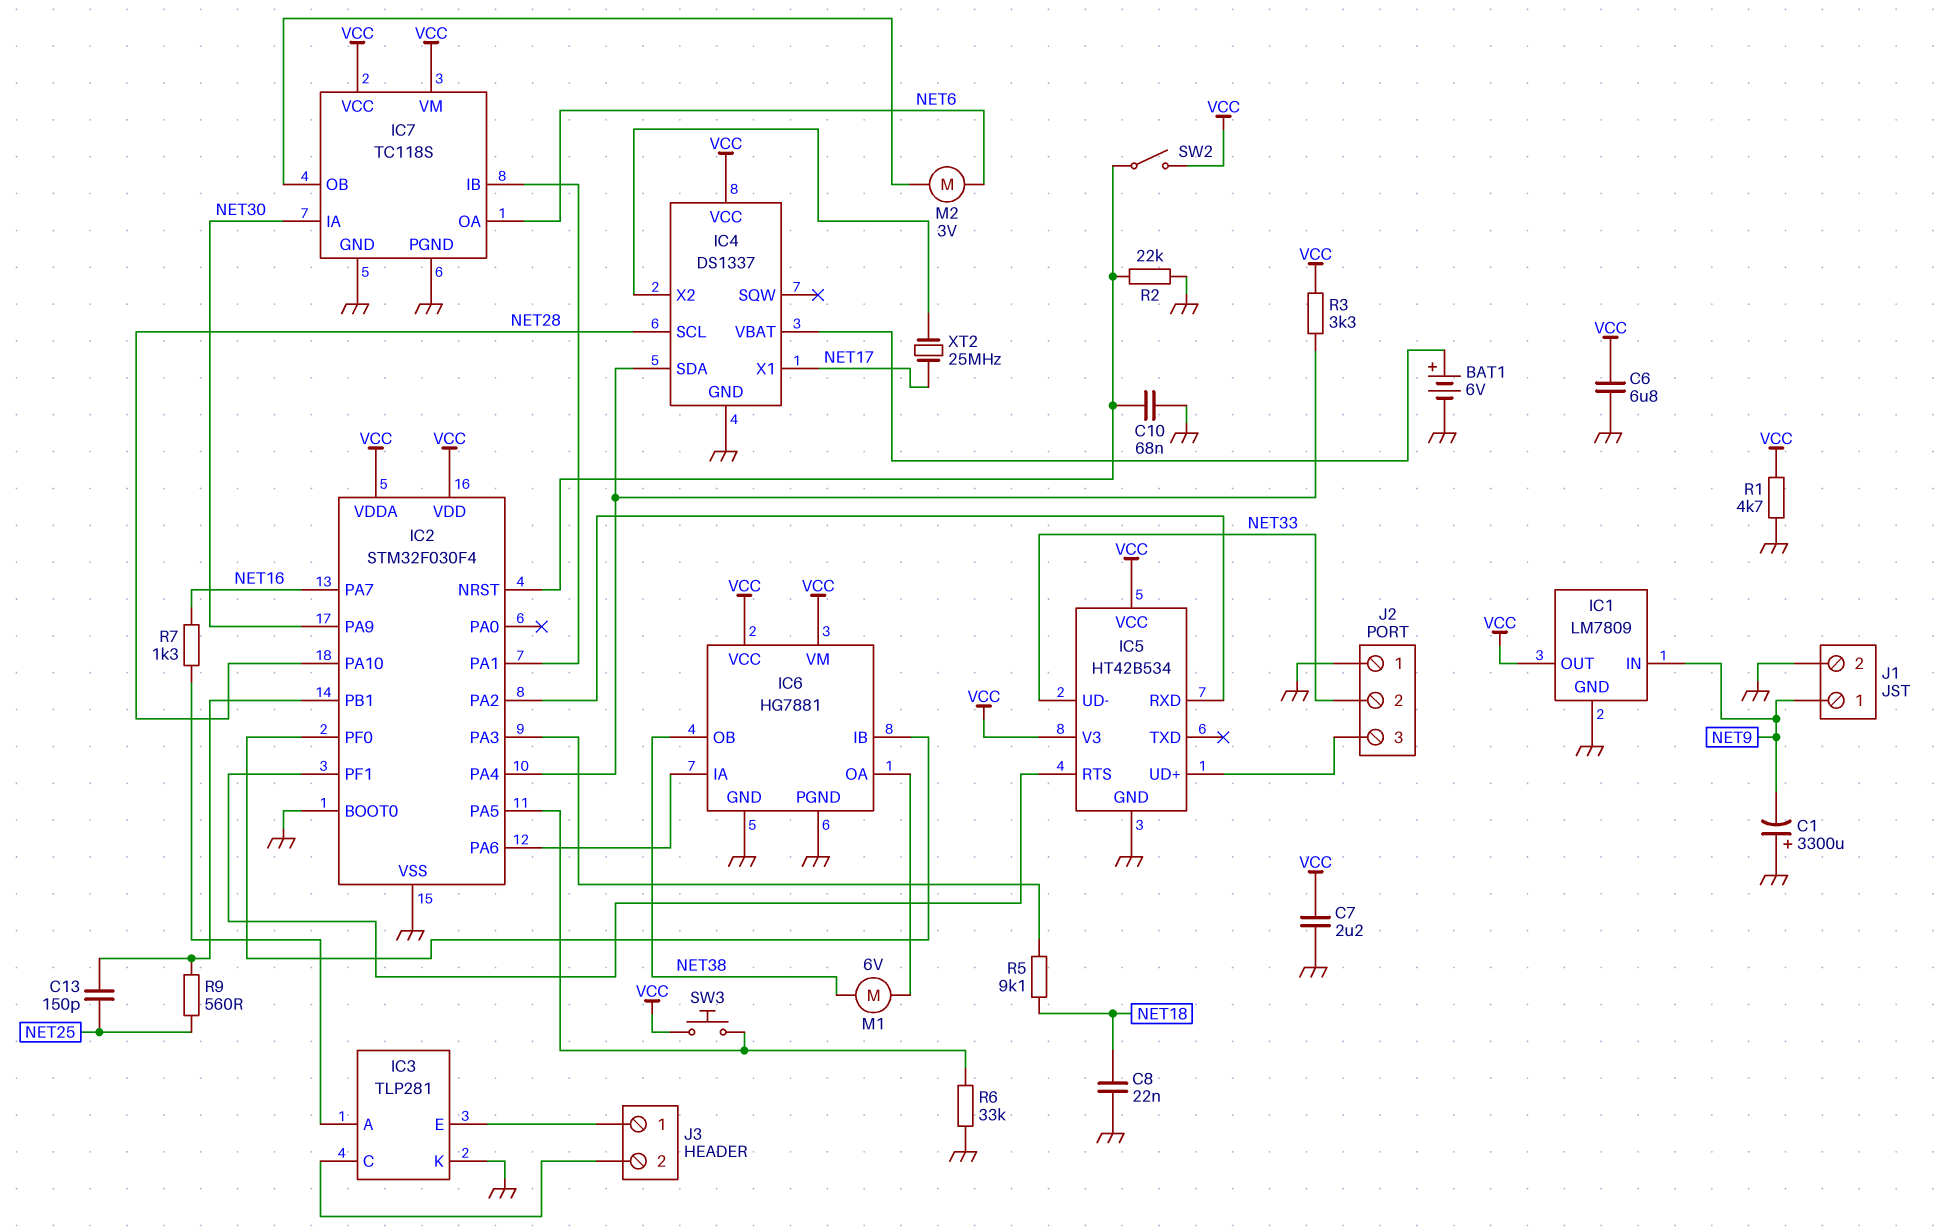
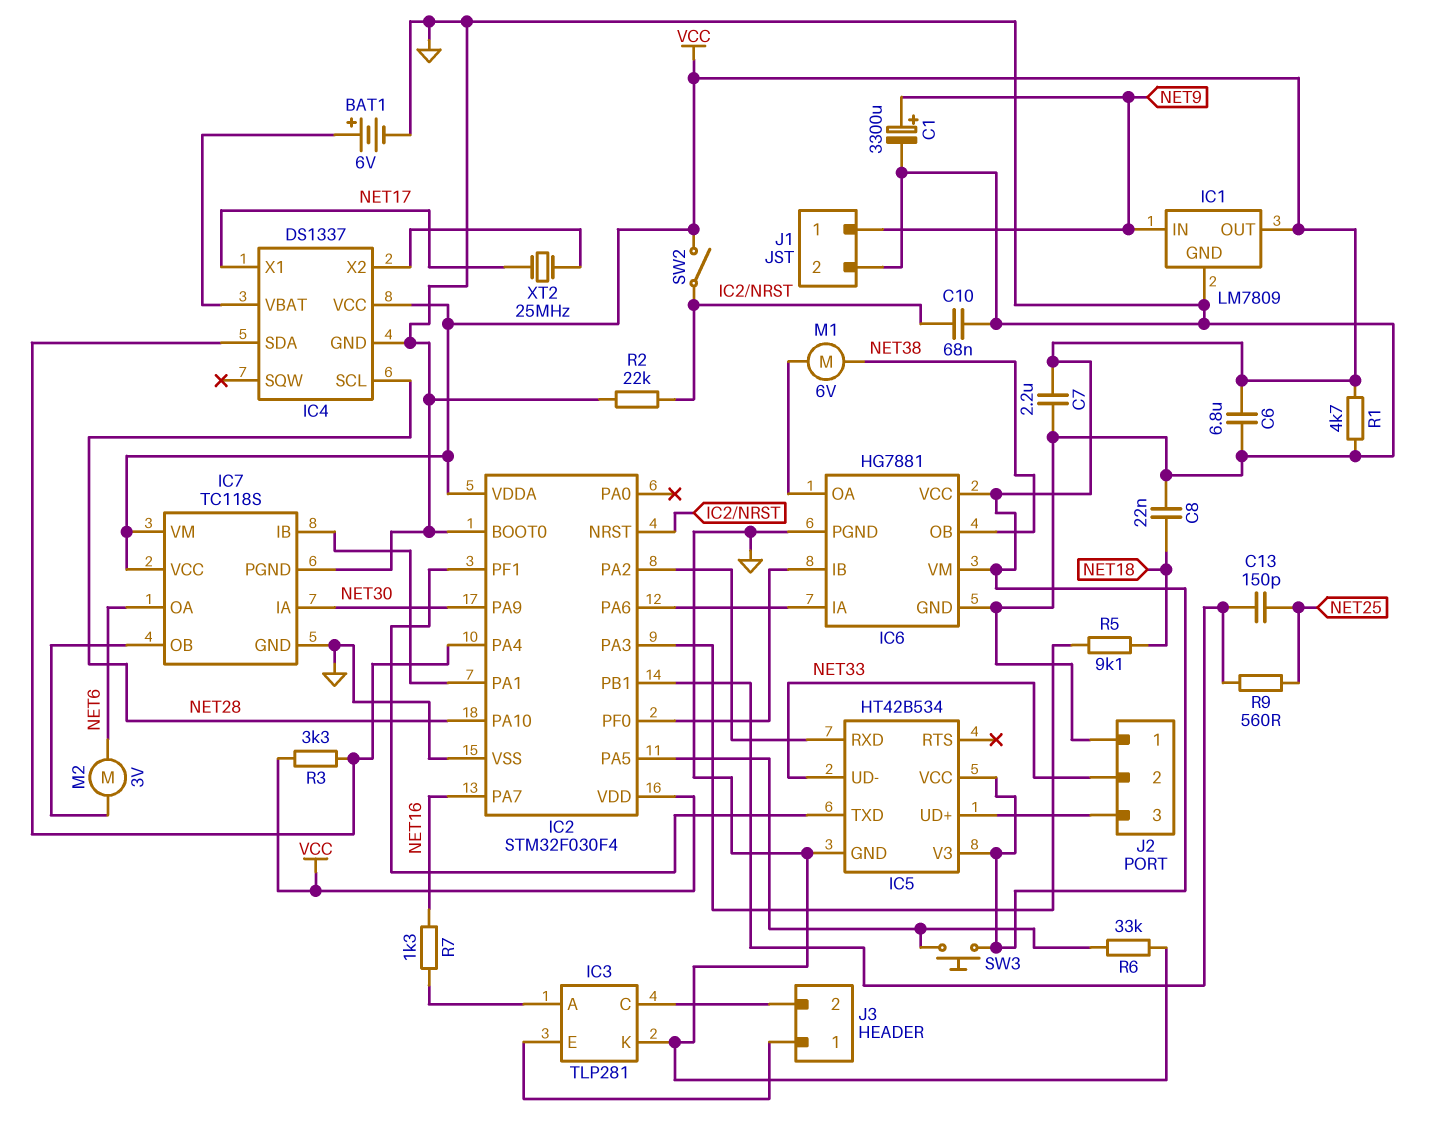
C1: 3300uF (plus GND, minus NET9) -> 3300uF (plus NET9, minus GND)
IC5 pin RTS: IC2/PF1 -> none
IC5 pin TXD: none -> IC2/PF1

